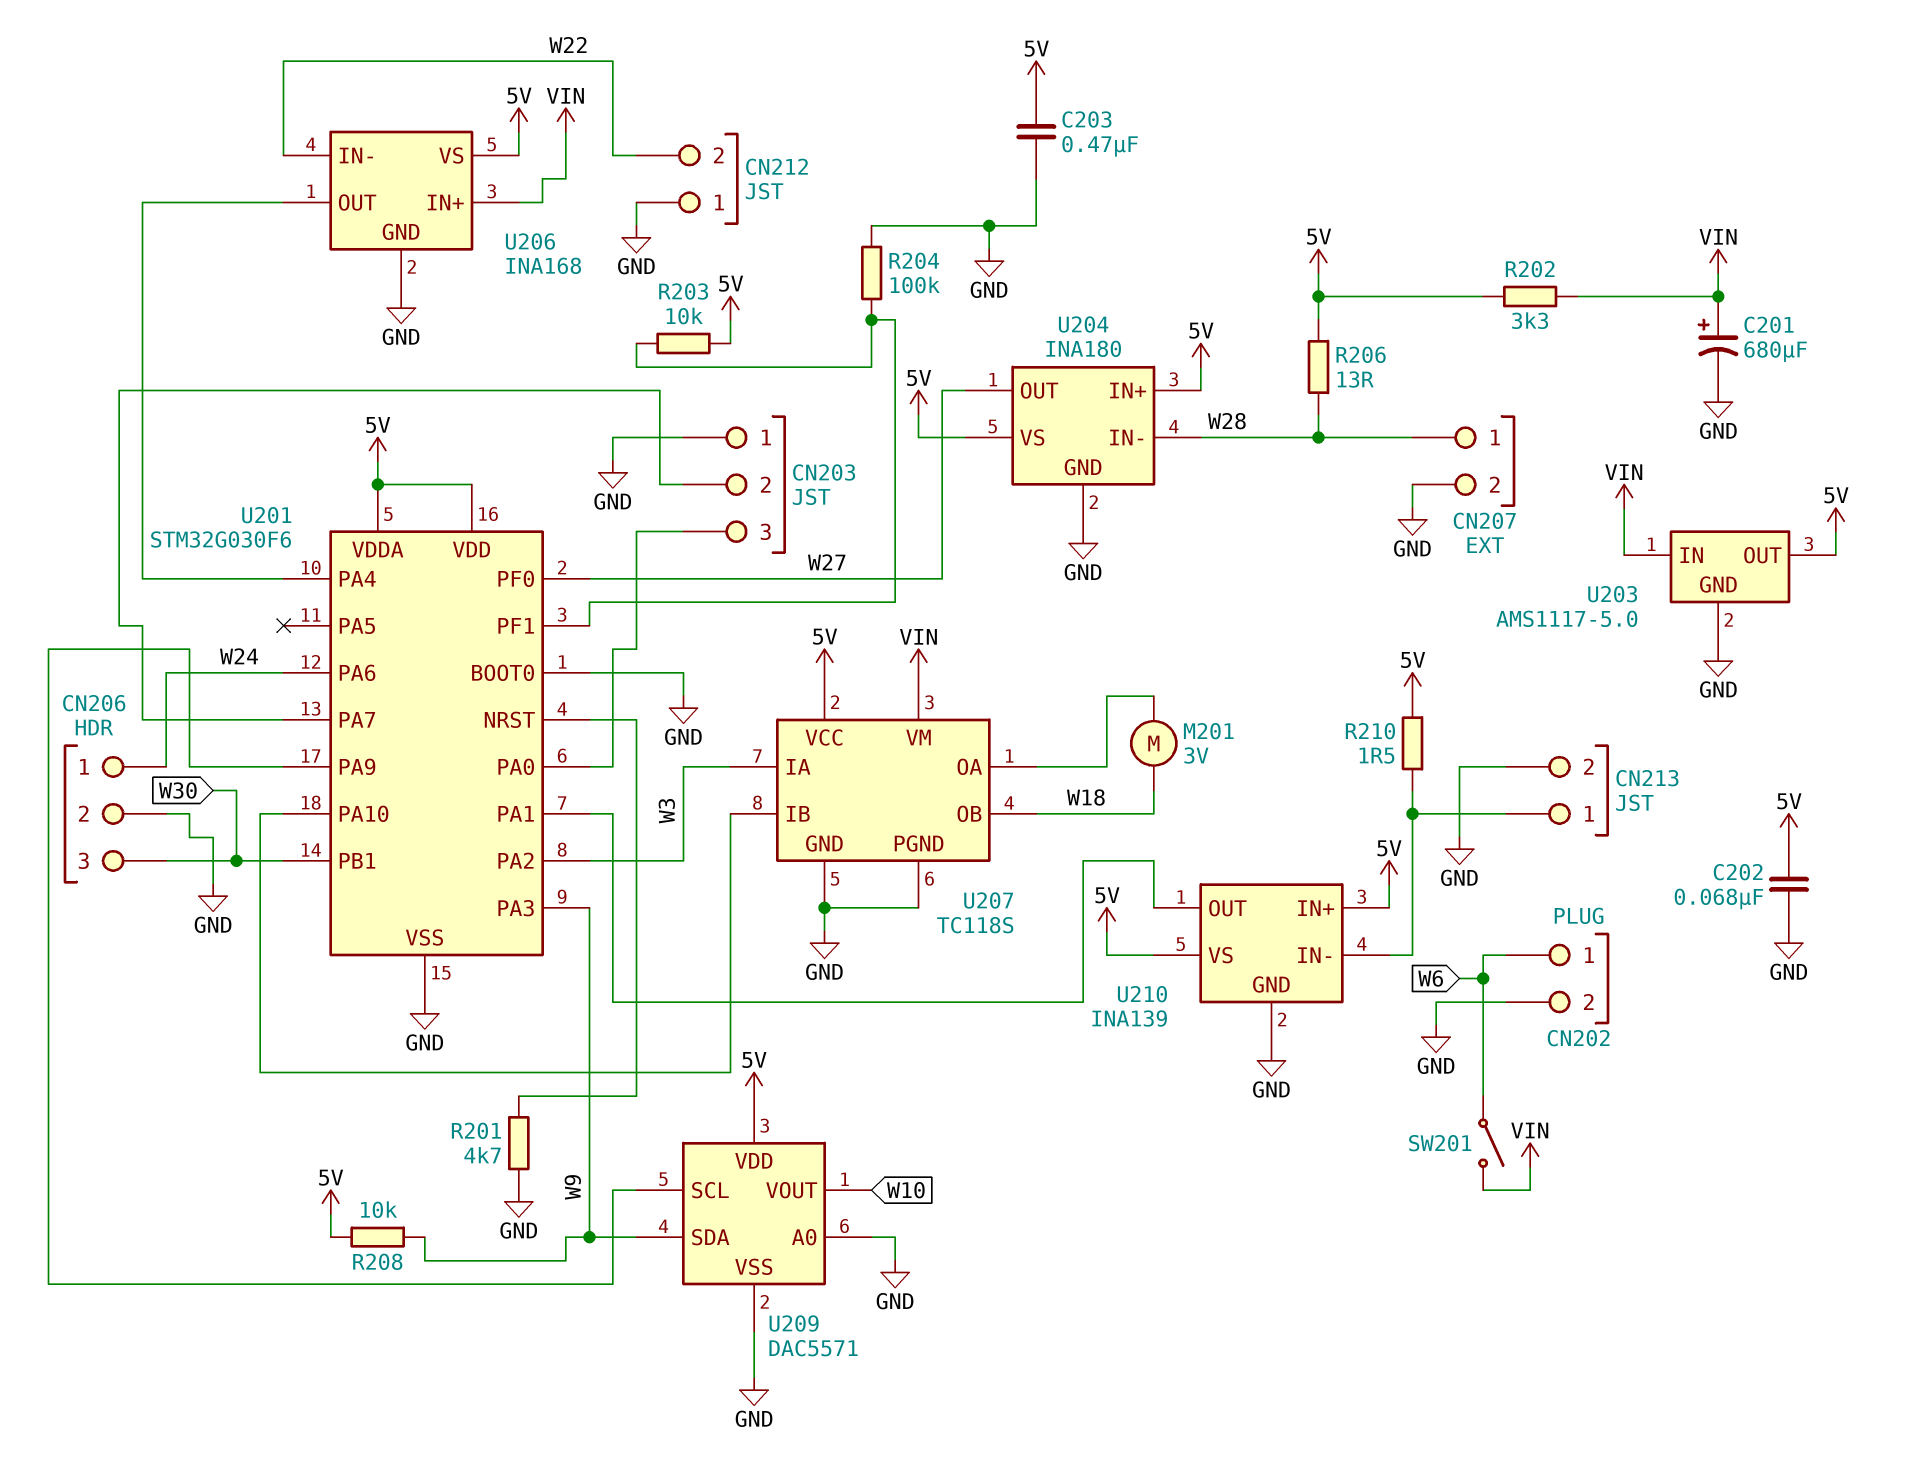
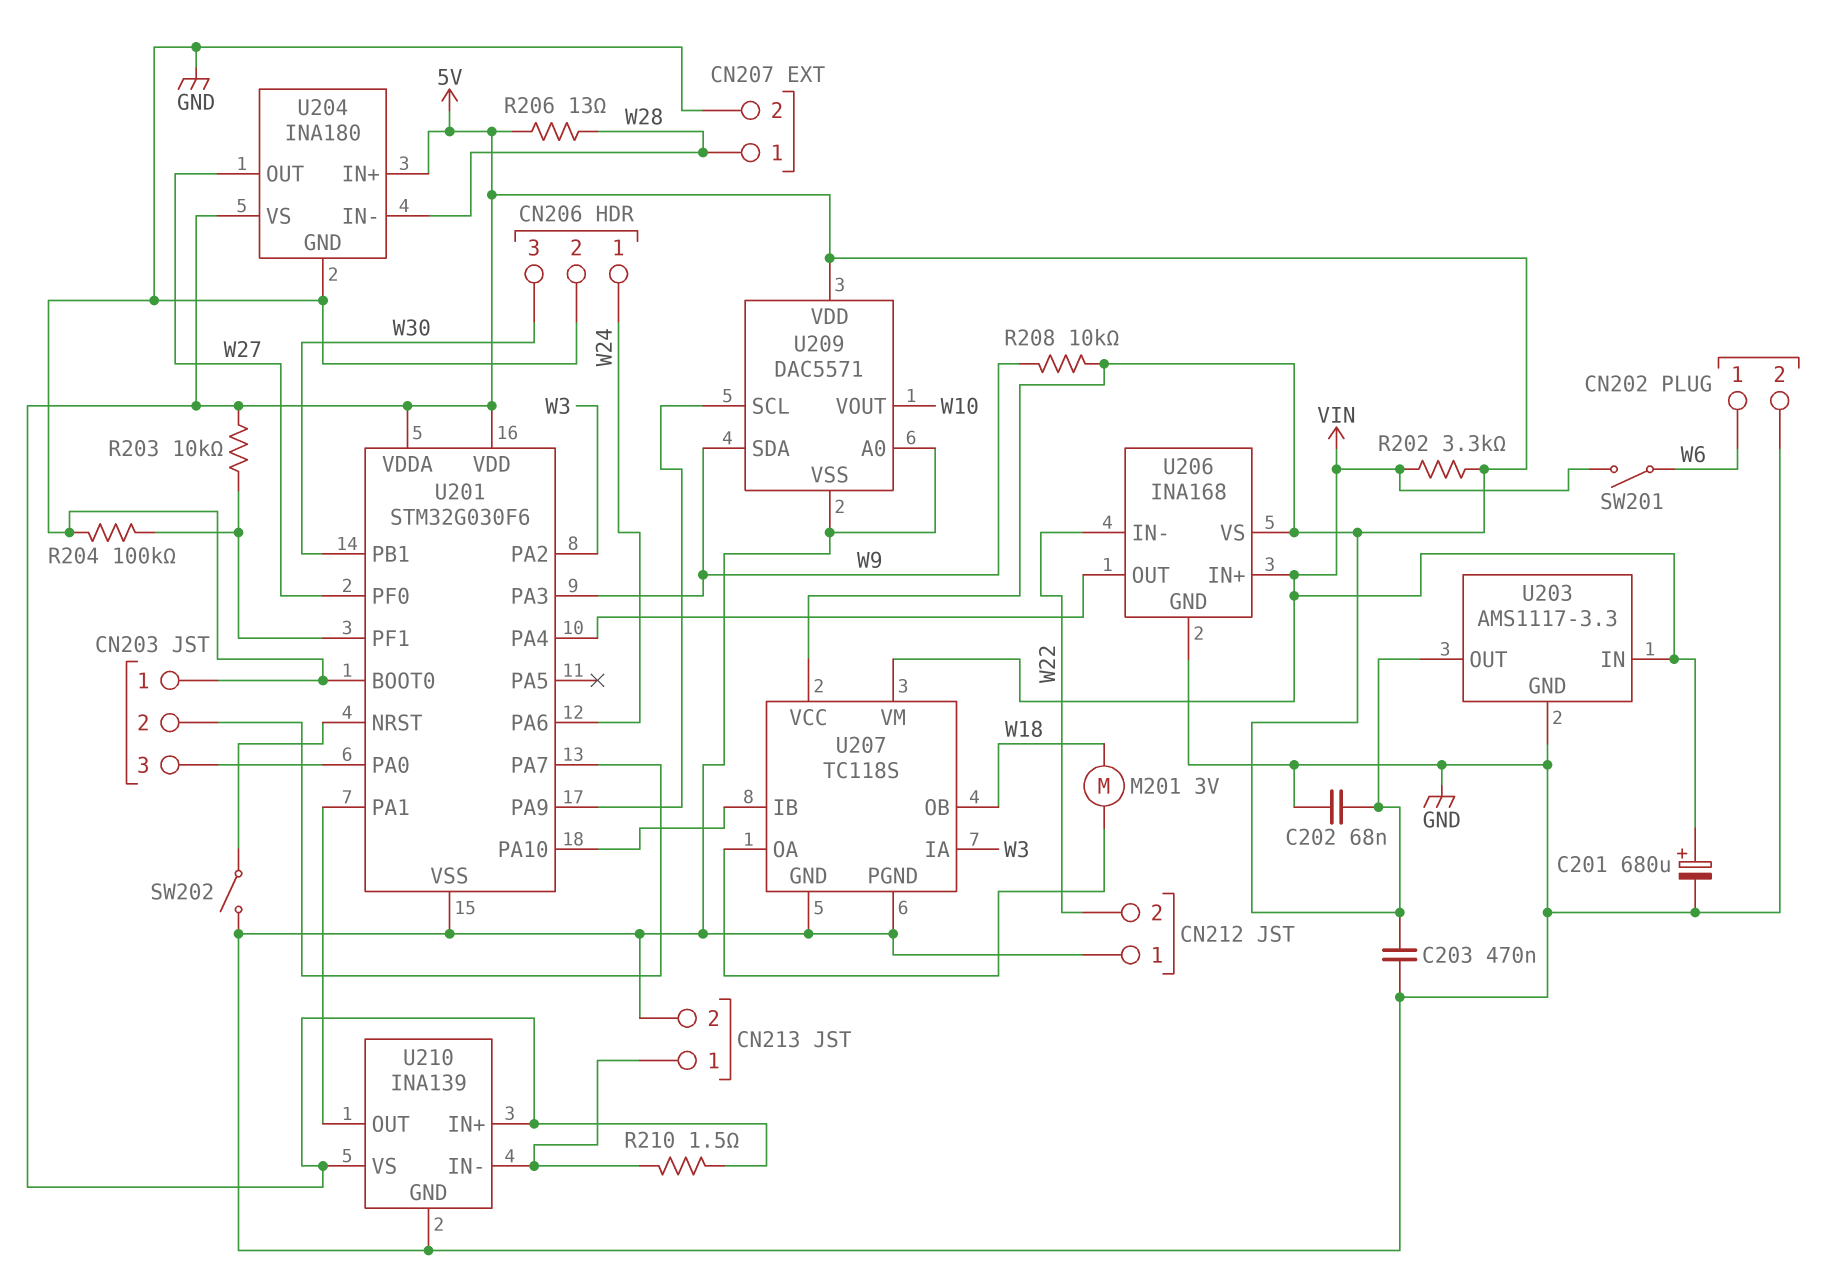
R201: 4.7k (GND, U201/NRST) -> none
SW202: none -> switch (GND, U201/NRST)
U203: AMS1117-5.0 -> AMS1117-3.3

